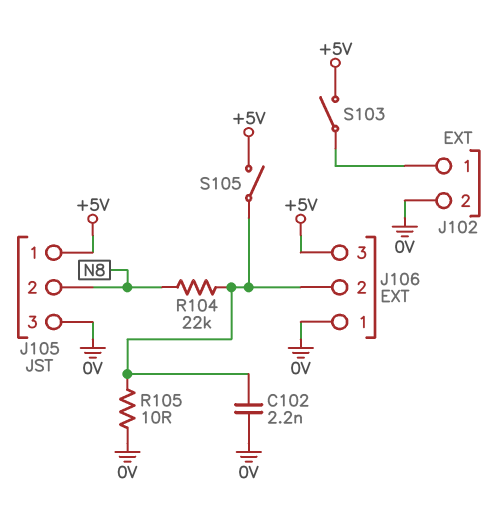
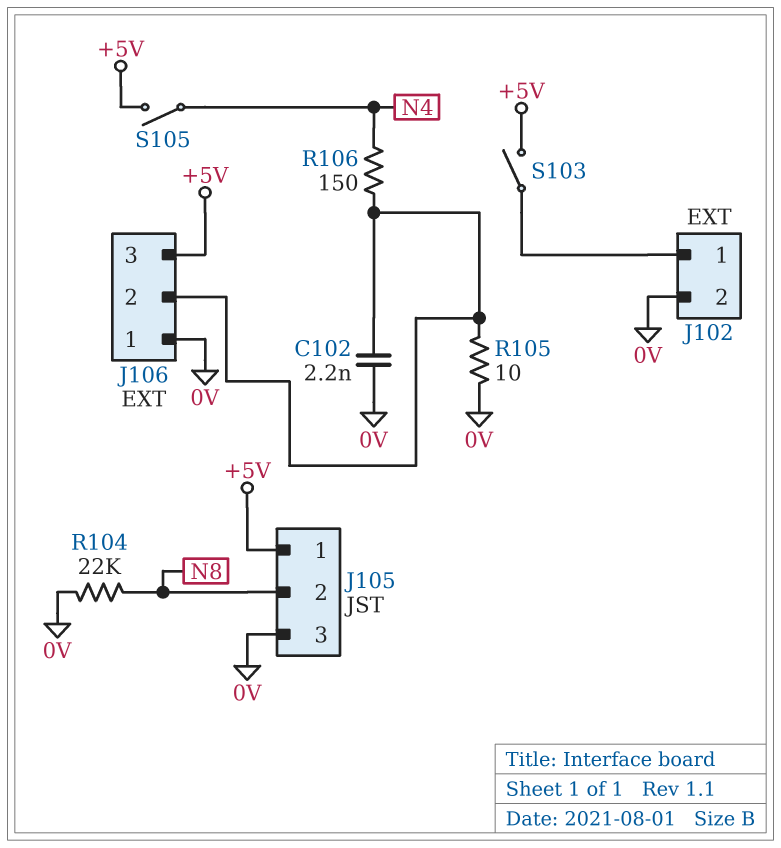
R104: 22k (J106/2, N8) -> 22k (0V, N8)
R106: none -> 150 (J106/2, N4)
S105: switch (+5V, J106/2) -> switch (+5V, N4)

